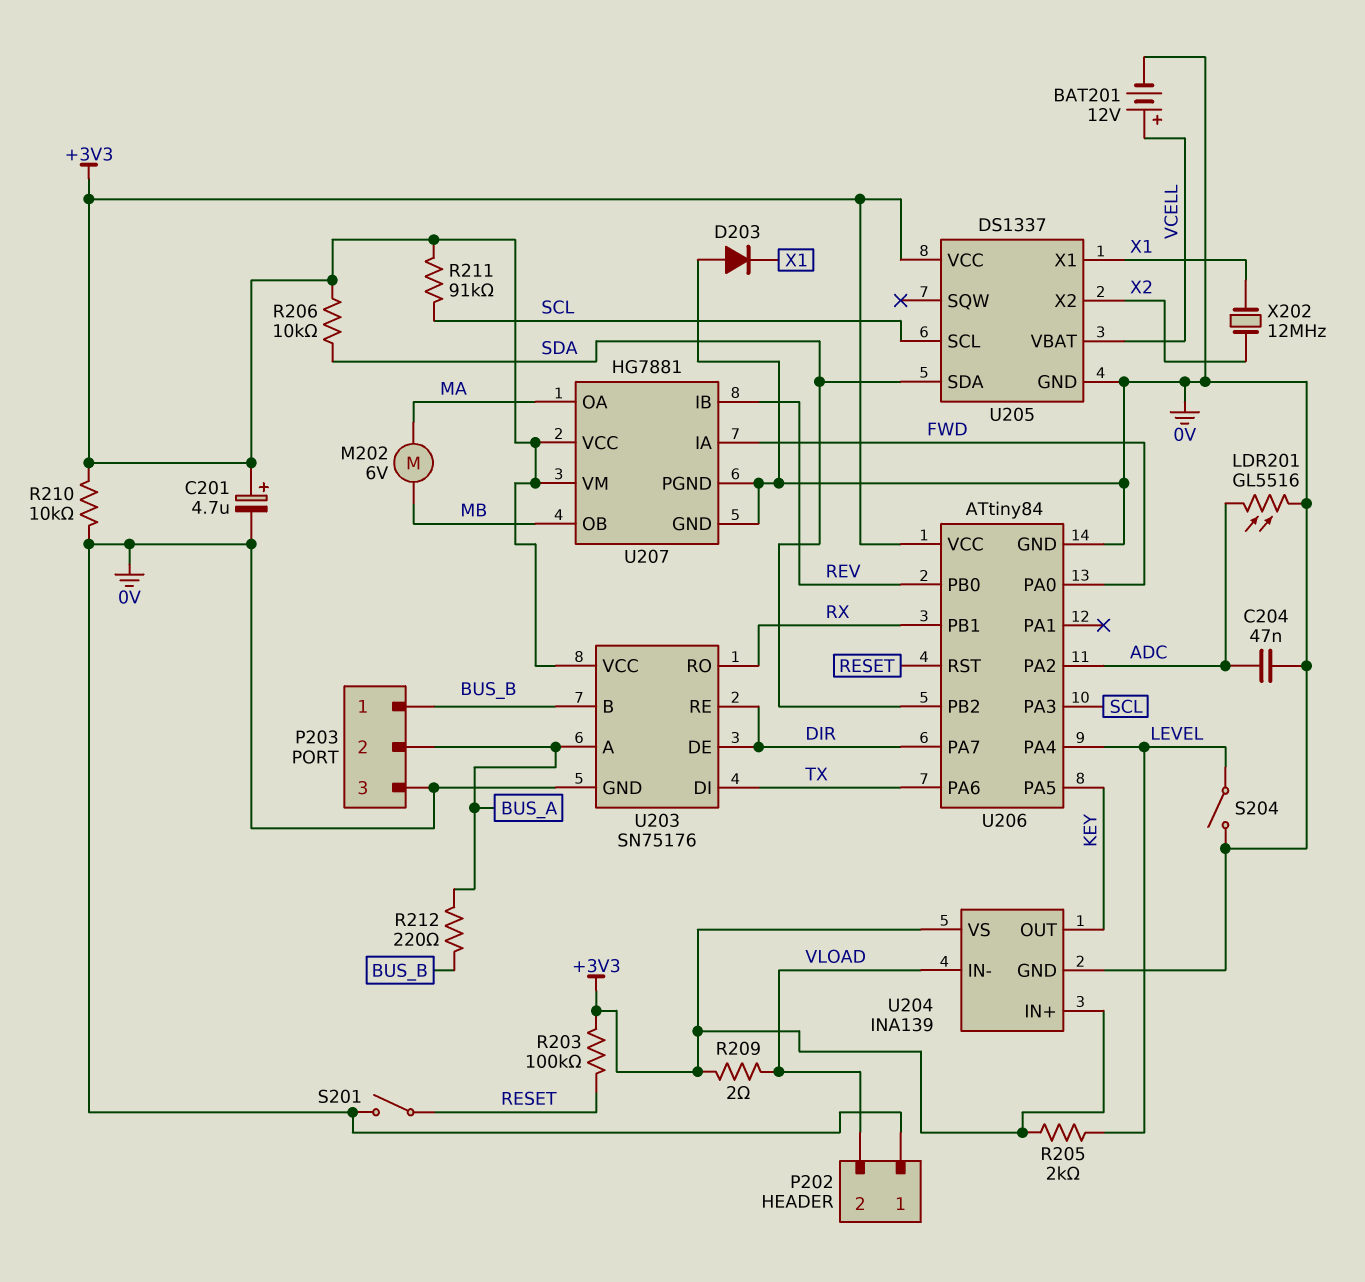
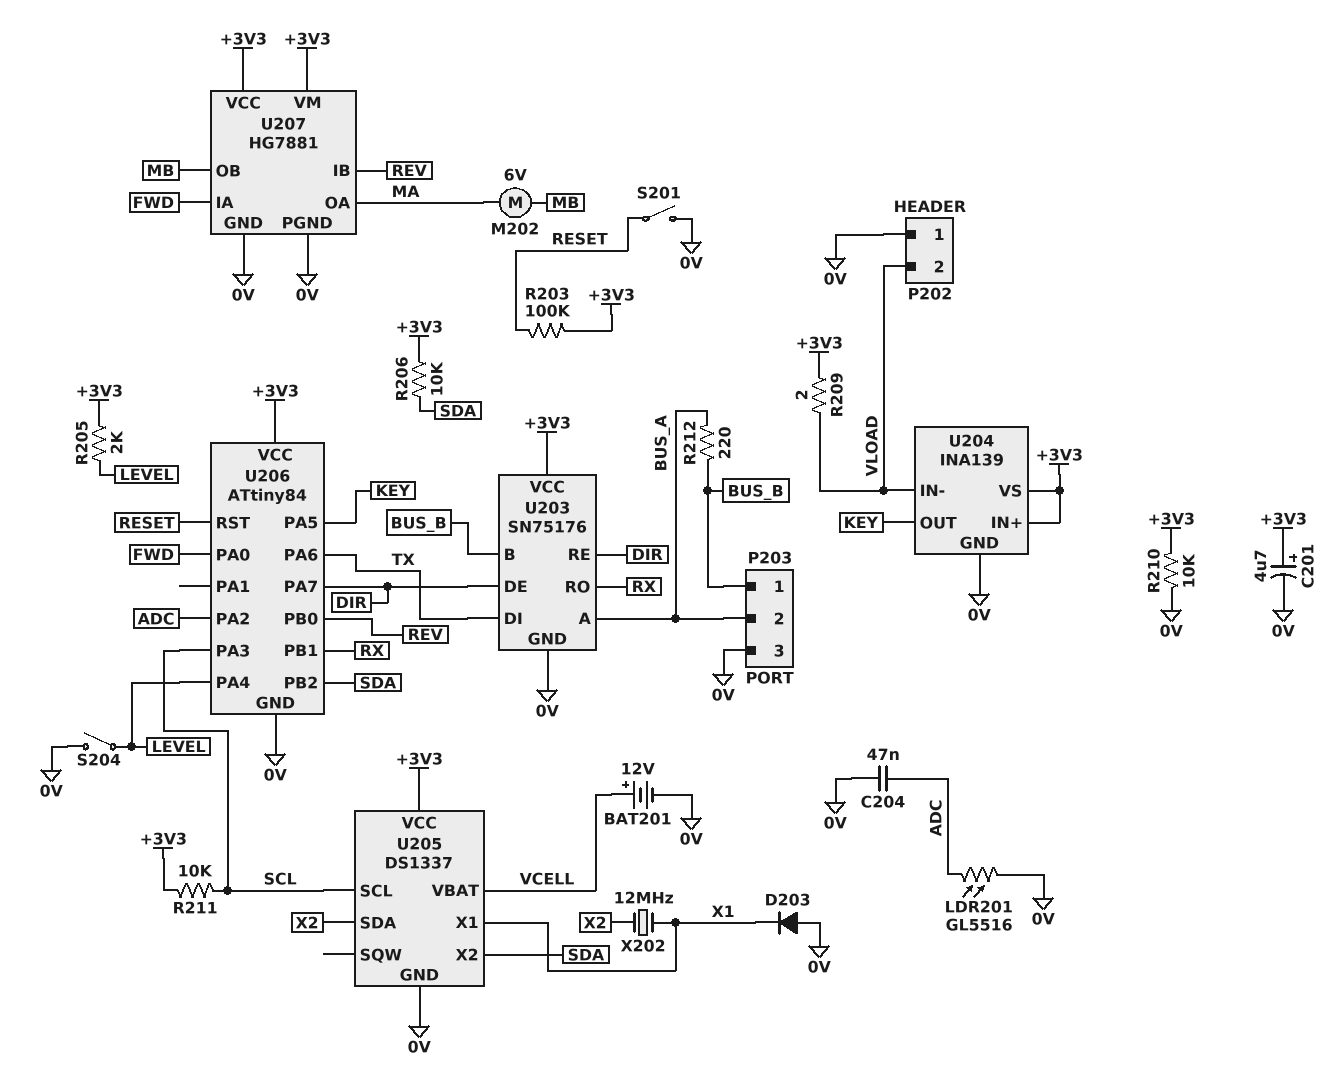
R211: 91k (+3V3, SCL) -> 10k (+3V3, SCL)
U205 pin SDA: SDA -> X2
U205 pin X2: X2 -> SDA

